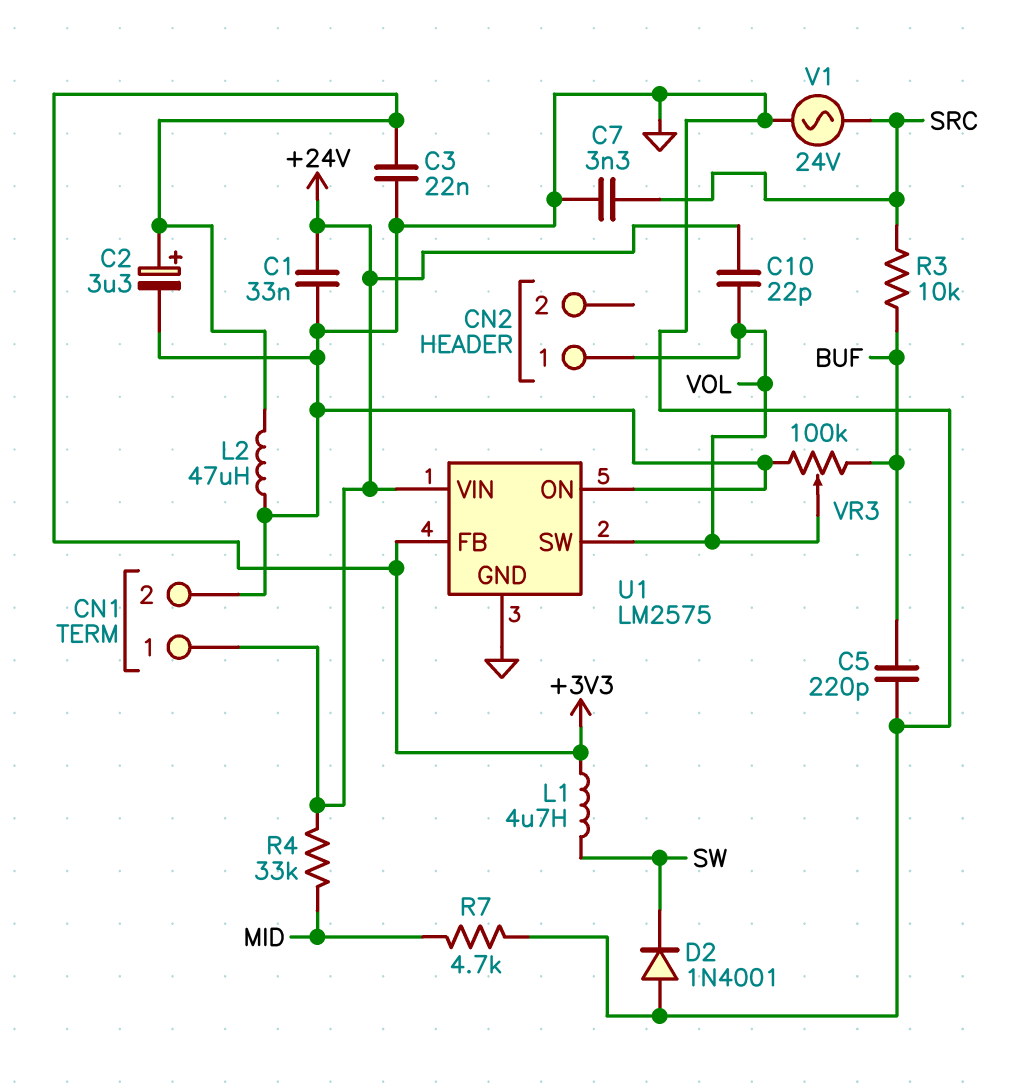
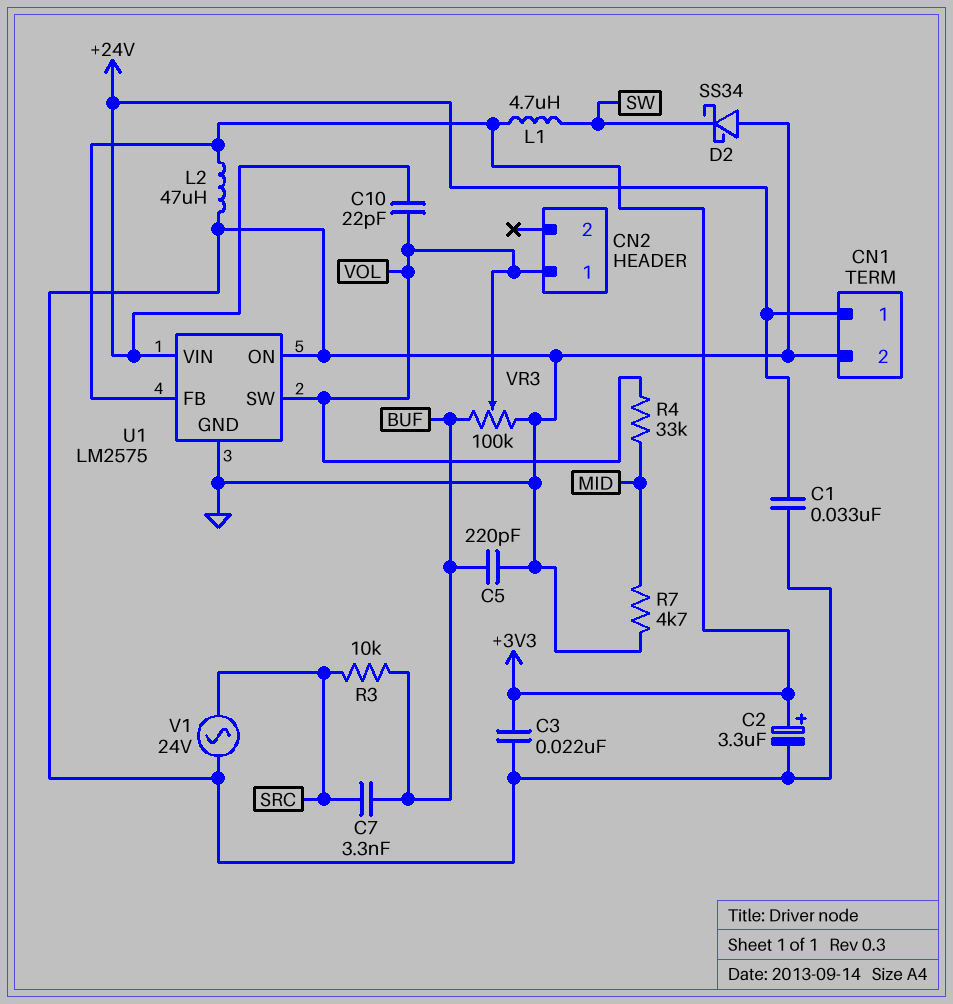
C7: 3.3nF (GND, SRC) -> 3.3nF (BUF, SRC)
D2: diode 1N4001 (A GND, K SW) -> schottky SS34 (A GND, K SW)
R4: 33k (+24V, MID) -> 33k (MID, VOL)

